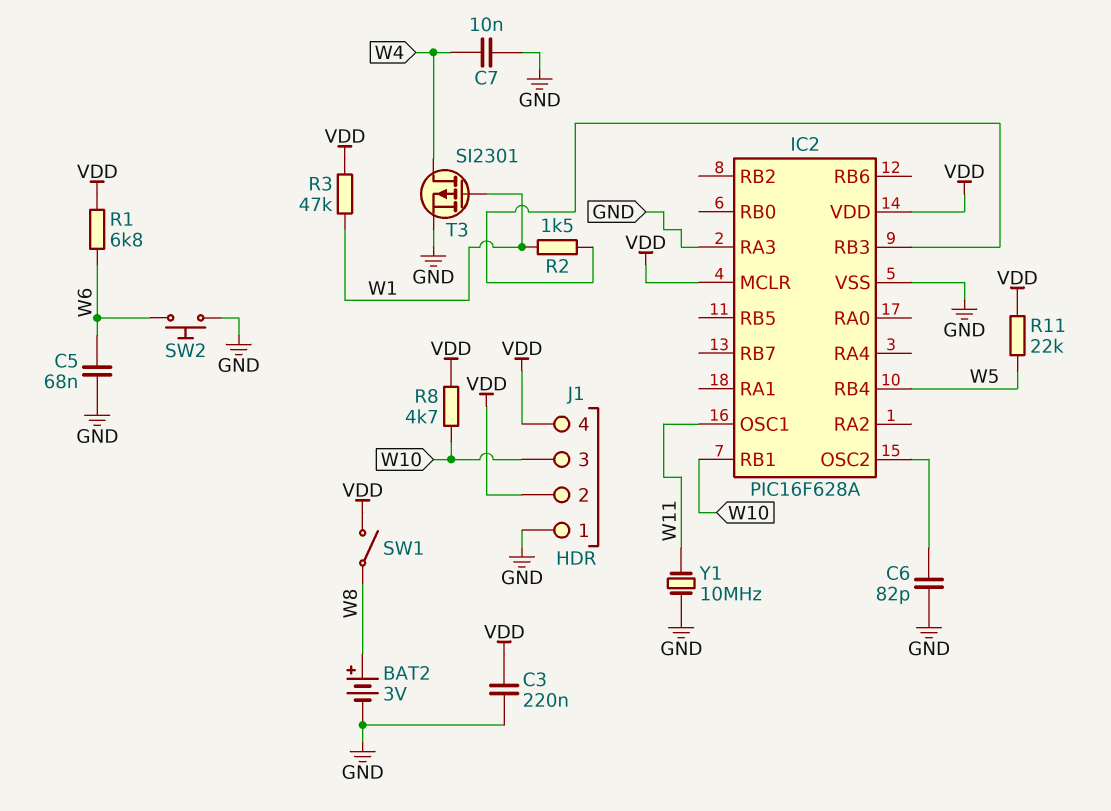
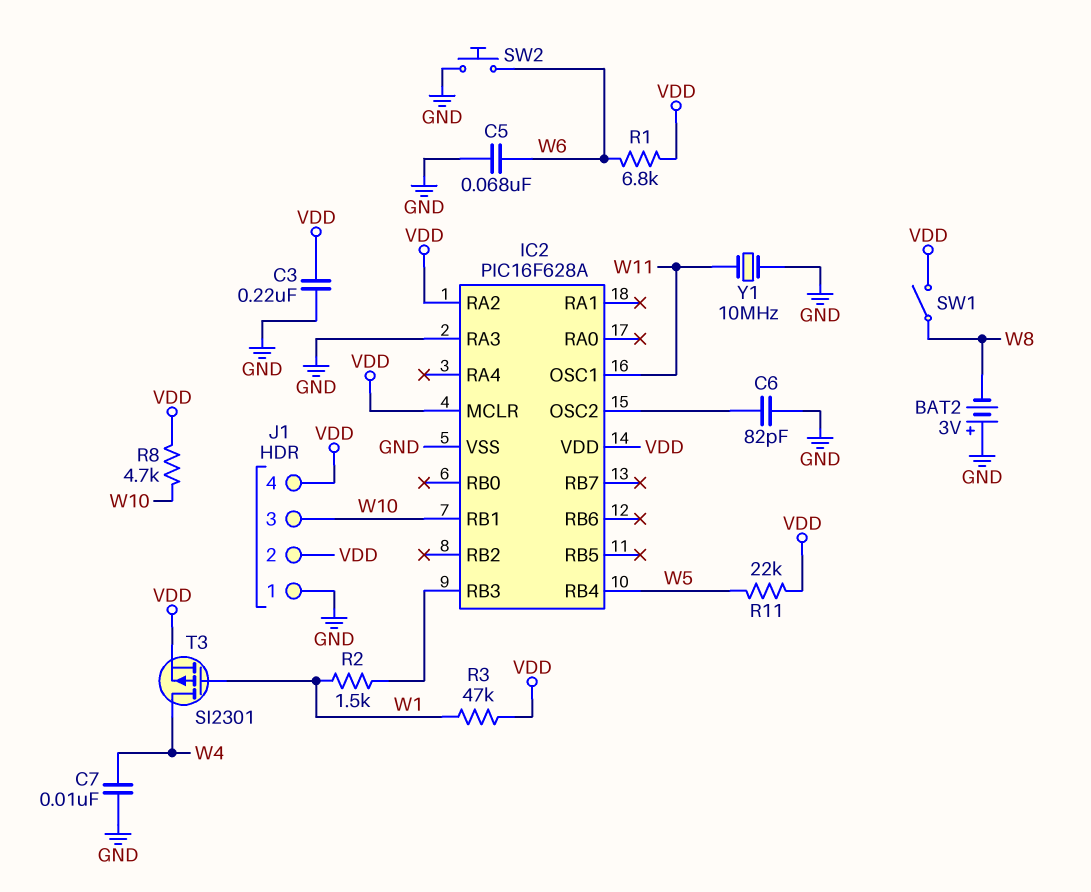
BAT2: 3V (plus W8, minus GND) -> 3V (plus GND, minus W8)
IC2 pin RA2: none -> VDD
T3: PMOS SI2301 (G W1, D W4, S GND) -> PMOS SI2301 (G W1, D W4, S VDD)

